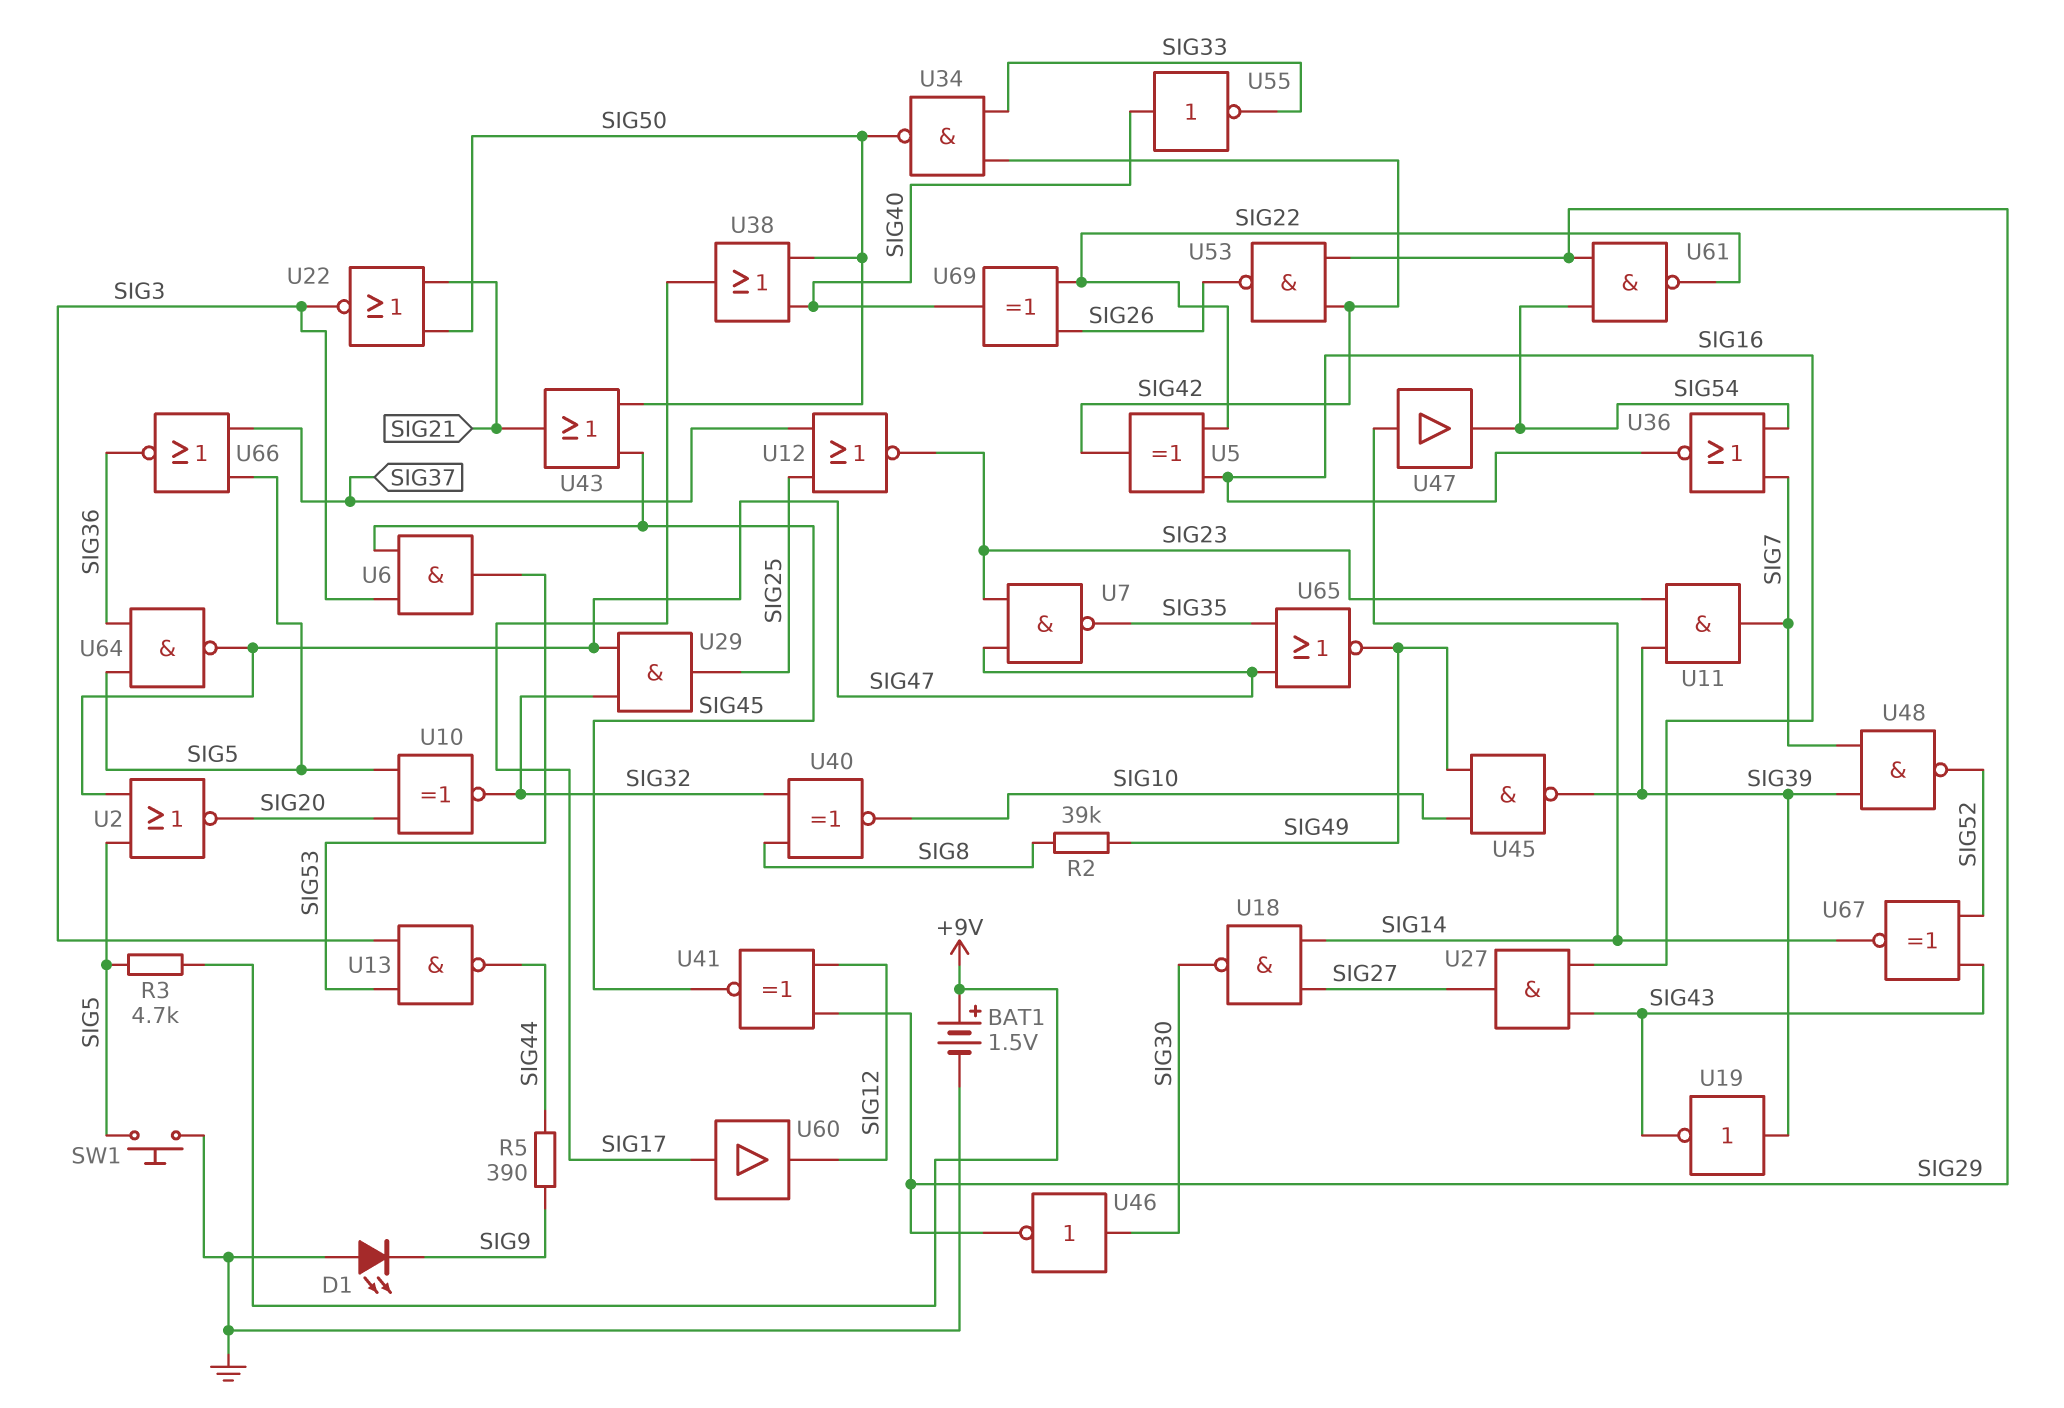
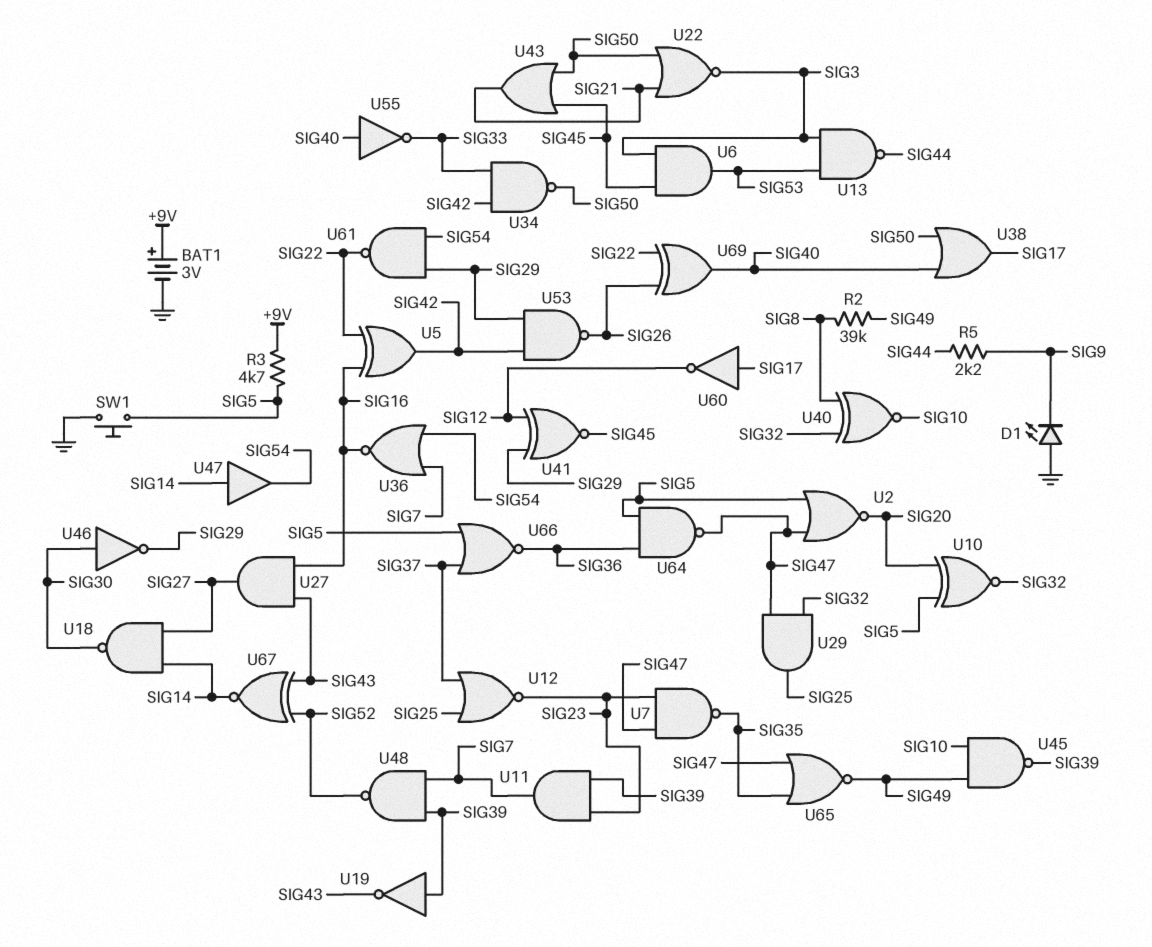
BAT1: 1.5V (plus +9V, minus GND) -> 3V (plus +9V, minus GND)
R5: 390 (SIG9, SIG44) -> 2.2k (SIG9, SIG44)
U60: buffer (in SIG17, out SIG12) -> NOT (in SIG17, out SIG12)

